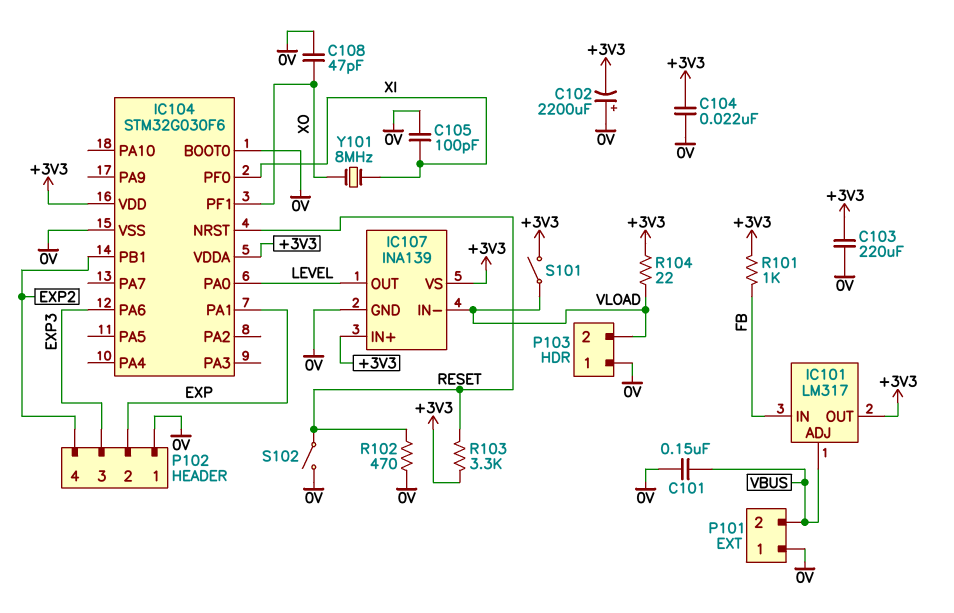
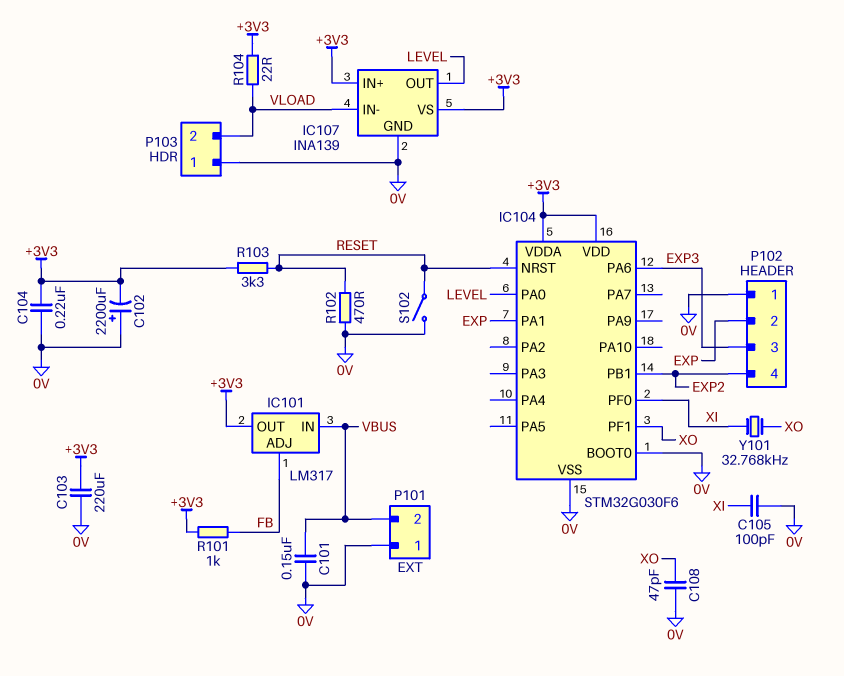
C104: 22nF (+3V3, 0V) -> 220nF (+3V3, 0V)
IC101 pin ADJ: VBUS -> FB
IC101 pin IN: FB -> VBUS
S101: switch (+3V3, VLOAD) -> none
Y101: 8MHz (XI, XO) -> 32.768kHz (XI, XO)

